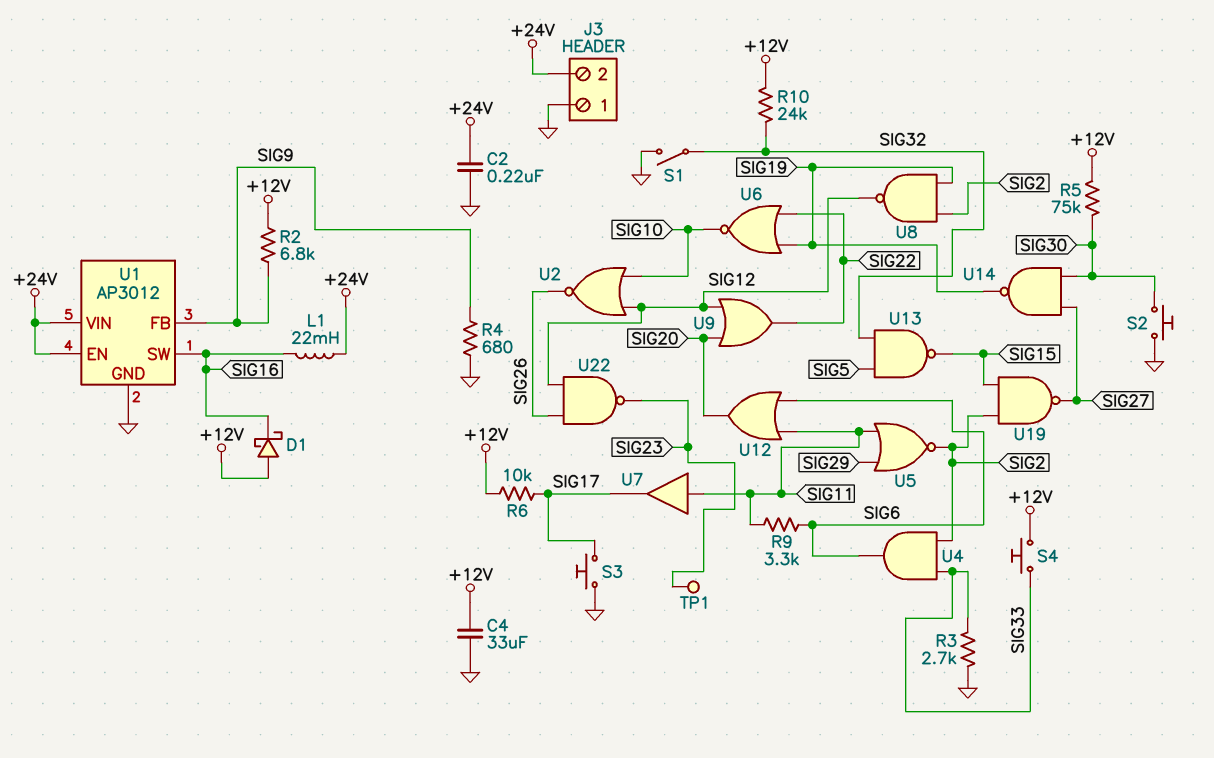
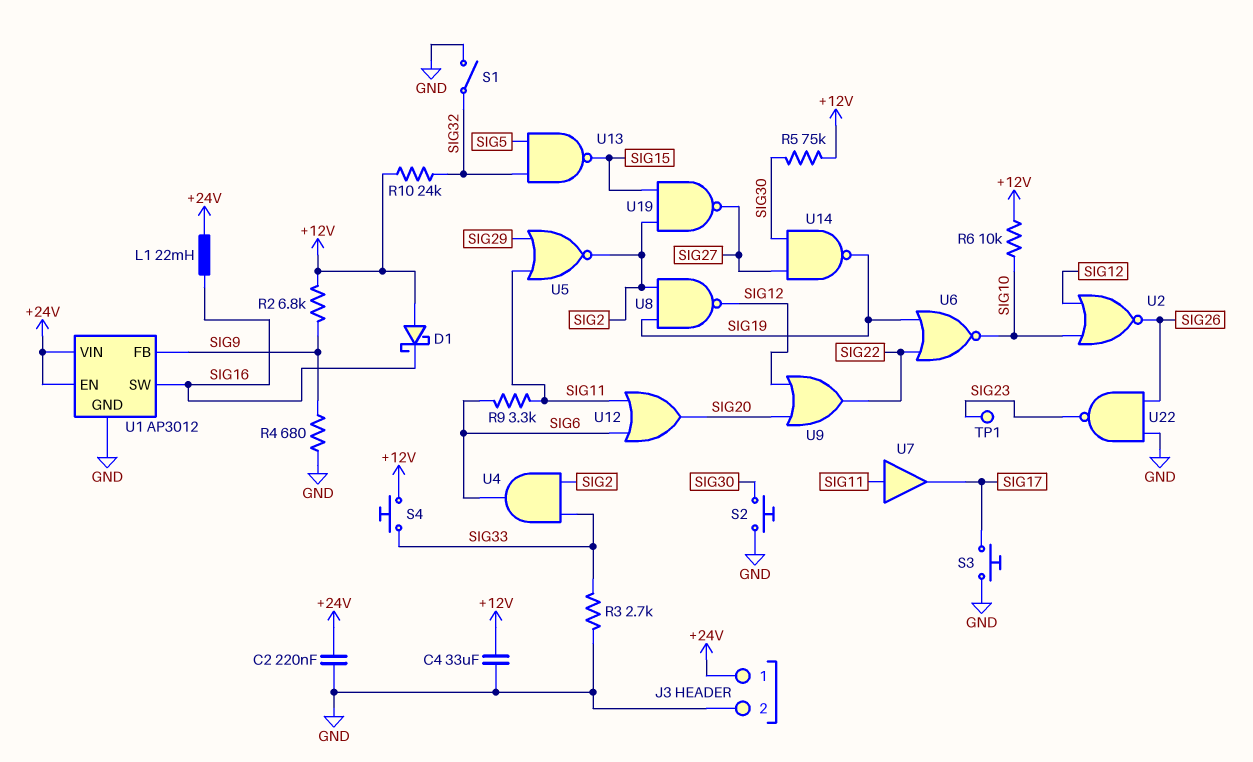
J3 pin 1: GND -> +24V
J3 pin 2: +24V -> GND
R6: 10k (+12V, SIG17) -> 10k (+12V, SIG10)
U22: NAND (in SIG12, in SIG26, out SIG23) -> NAND (in GND, in SIG26, out SIG23)

